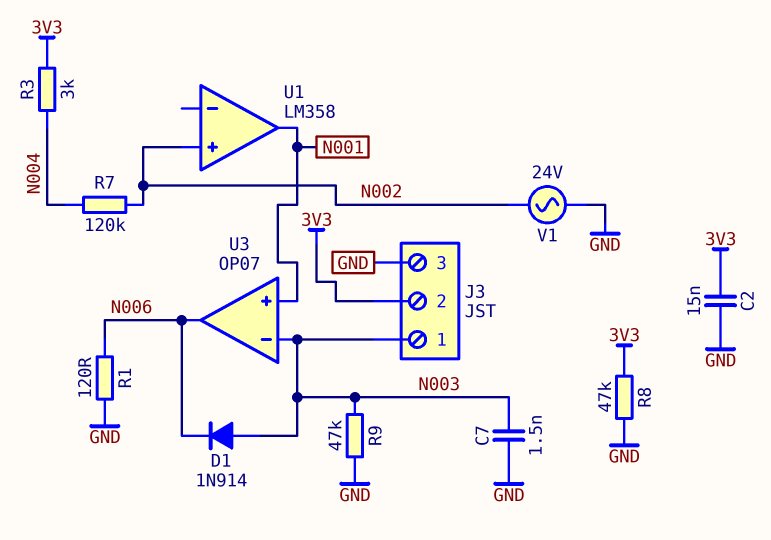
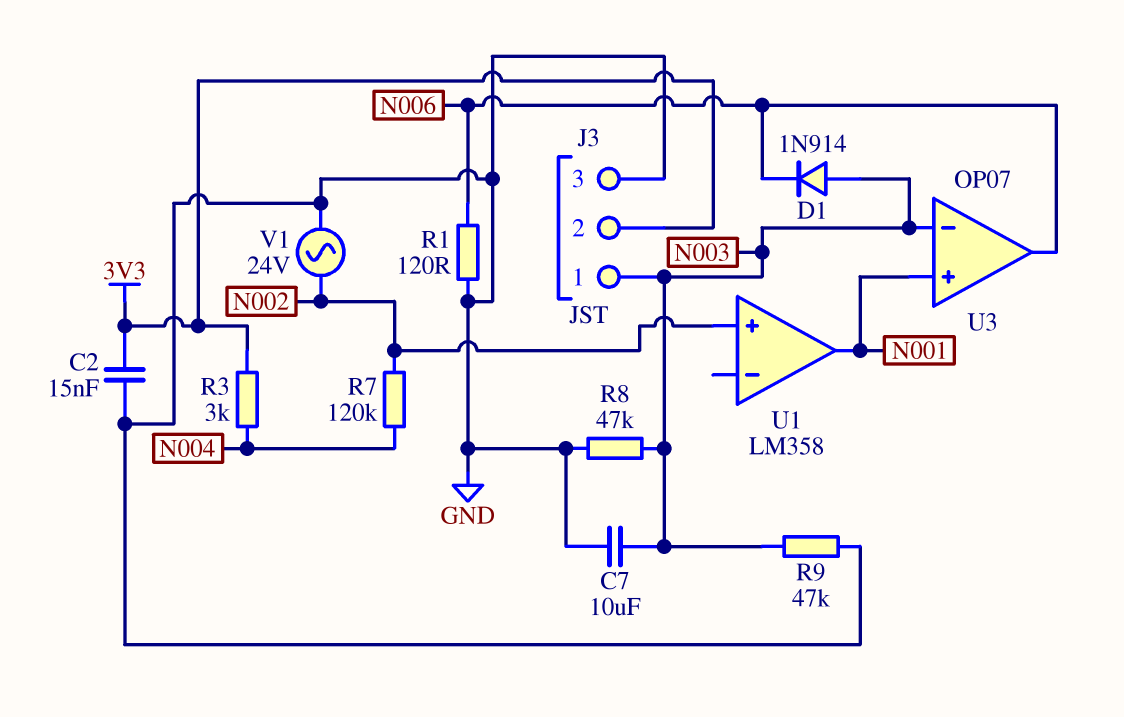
C7: 1.5nF (GND, N003) -> 10uF (GND, N003)
R8: 47k (3V3, GND) -> 47k (GND, N003)

